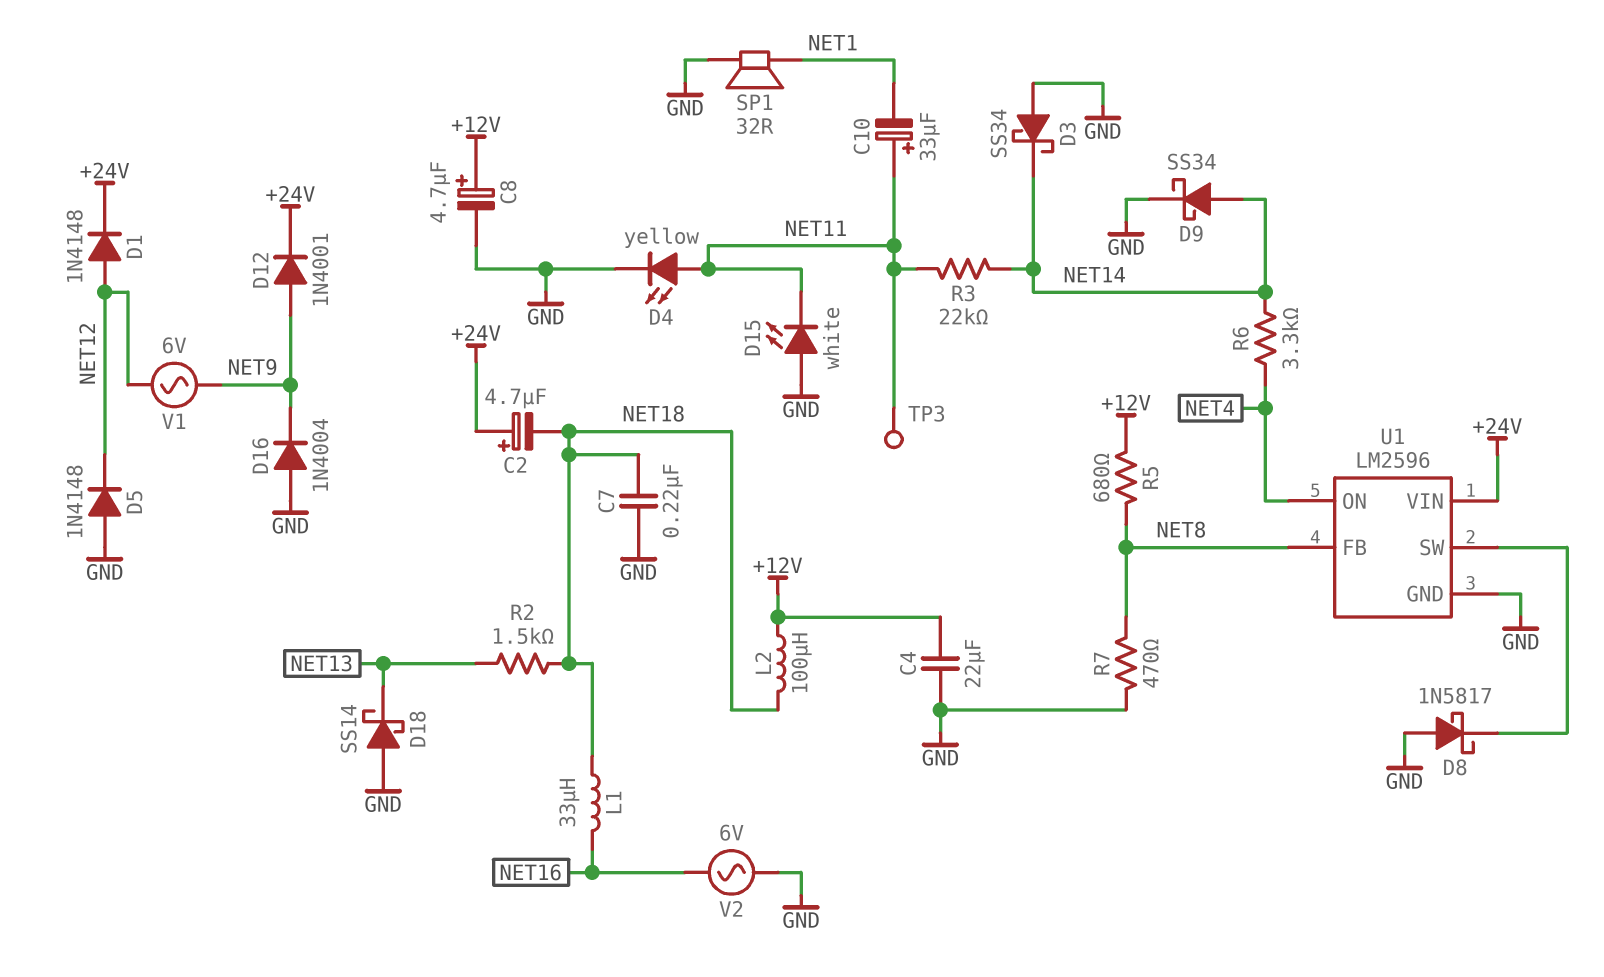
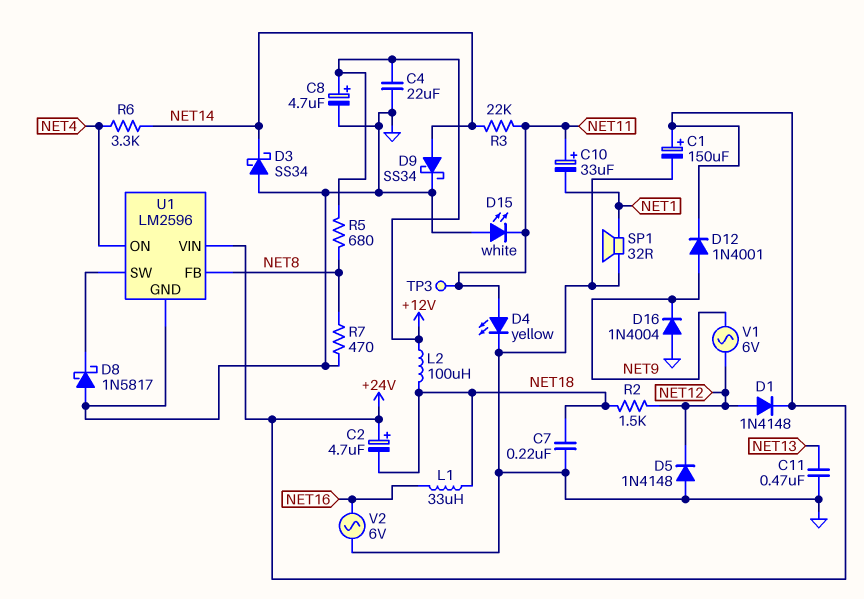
C1: none -> 150uF (plus +24V, minus GND)
C11: none -> 470nF (GND, NET13)
D18: schottky SS14 (A GND, K NET13) -> none
R2: 1.5k (NET13, NET18) -> 1.5k (NET12, NET18)

